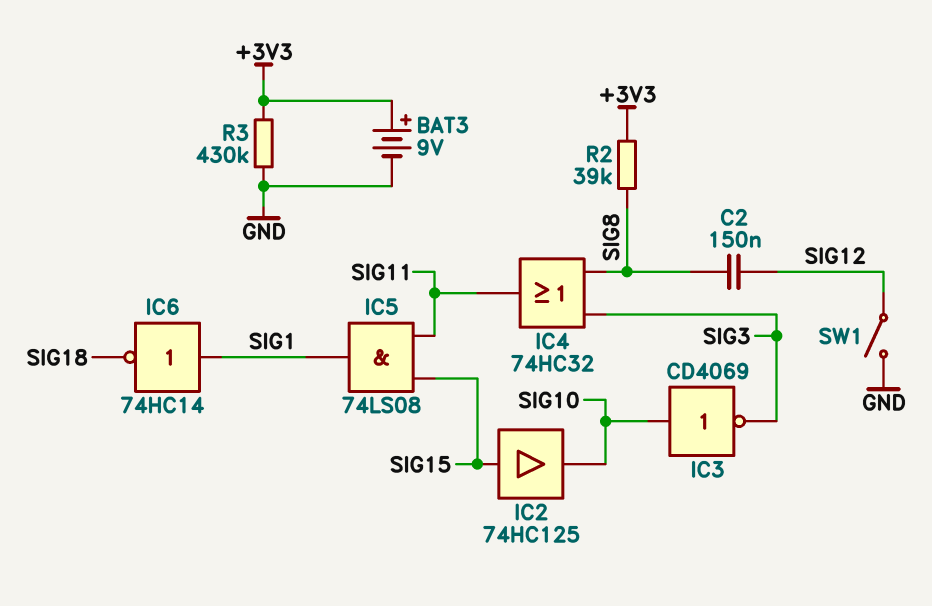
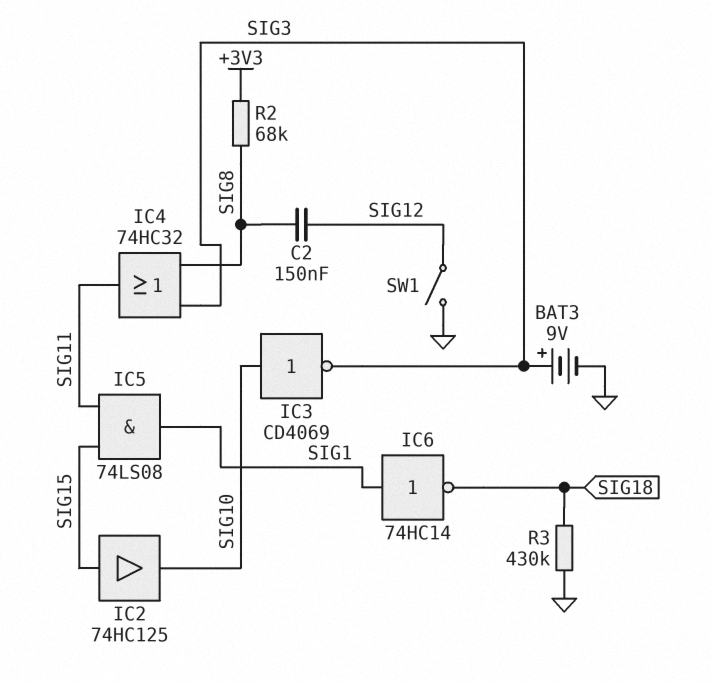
BAT3: 9V (plus +3V3, minus GND) -> 9V (plus SIG3, minus GND)
R2: 39k (+3V3, SIG8) -> 68k (+3V3, SIG8)
R3: 430k (+3V3, GND) -> 430k (GND, SIG18)

